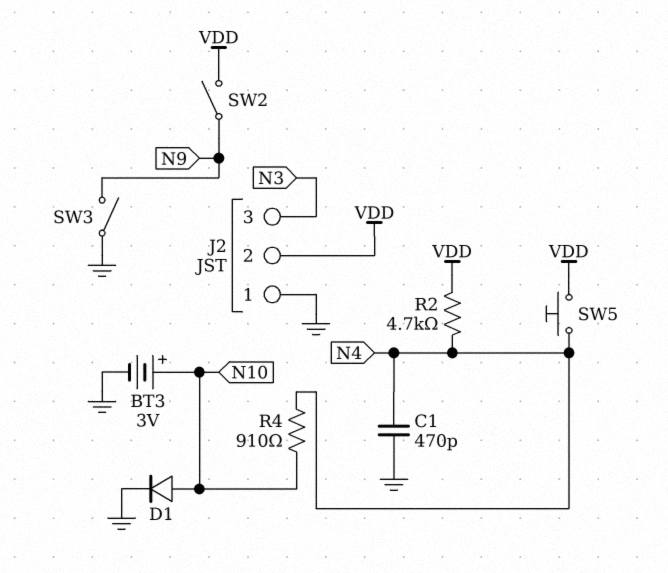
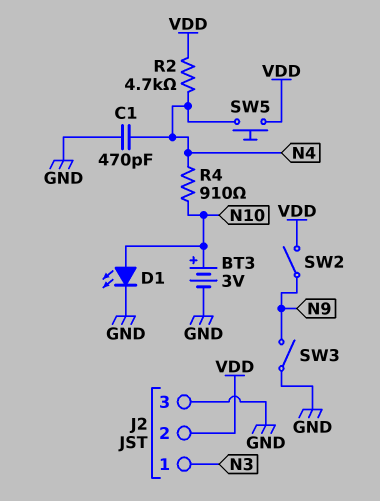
D1: diode (A N10, K GND) -> LED (A N10, K GND)
J2 pin 1: GND -> N3
J2 pin 3: N3 -> GND

